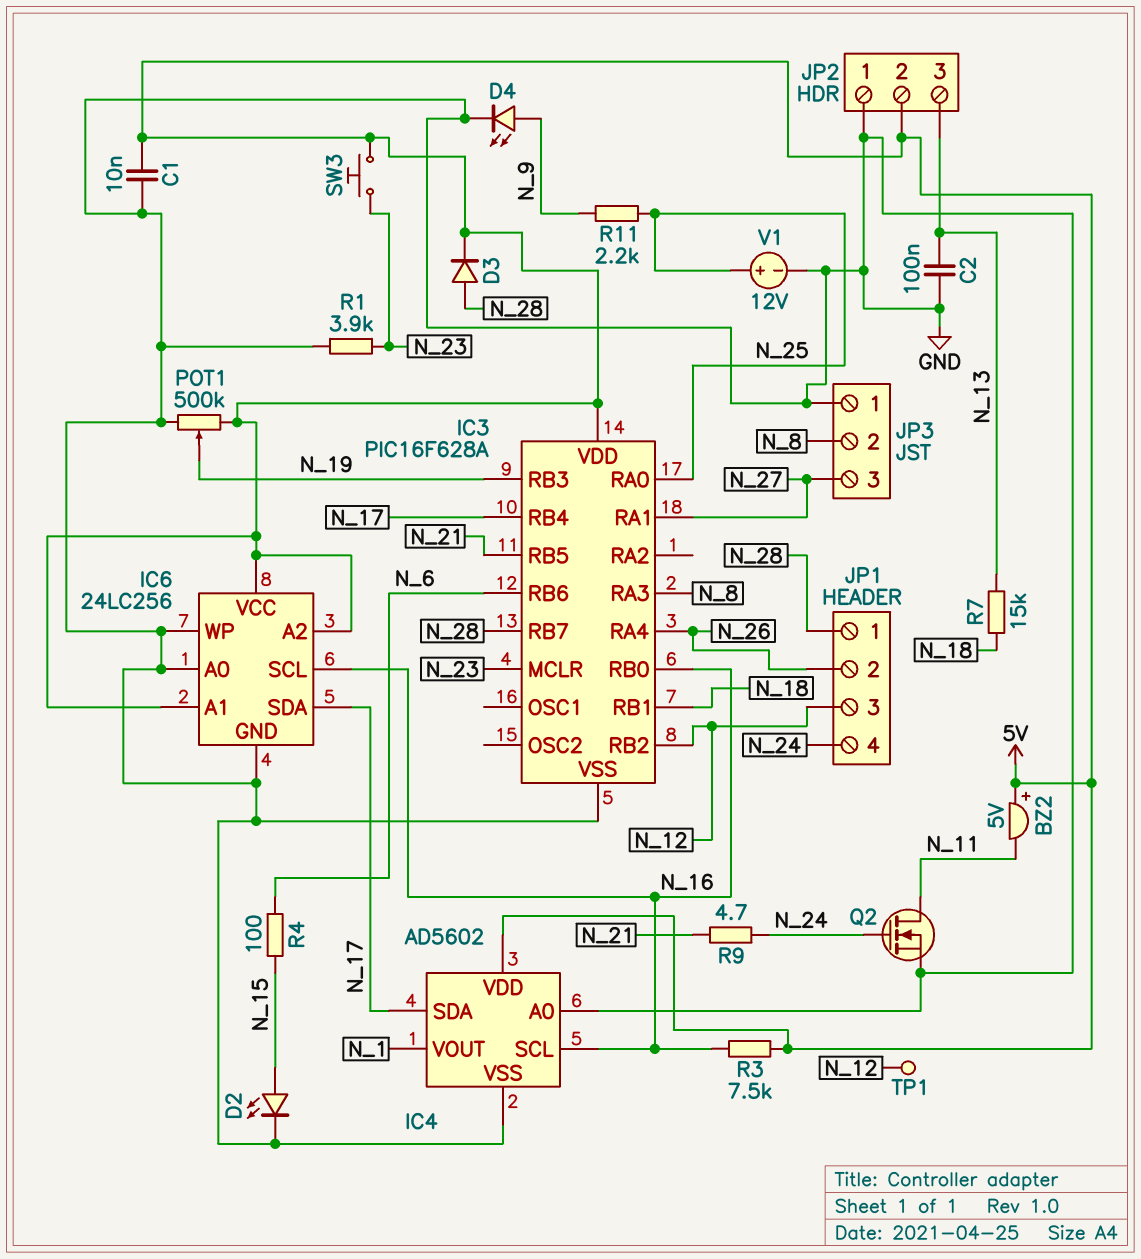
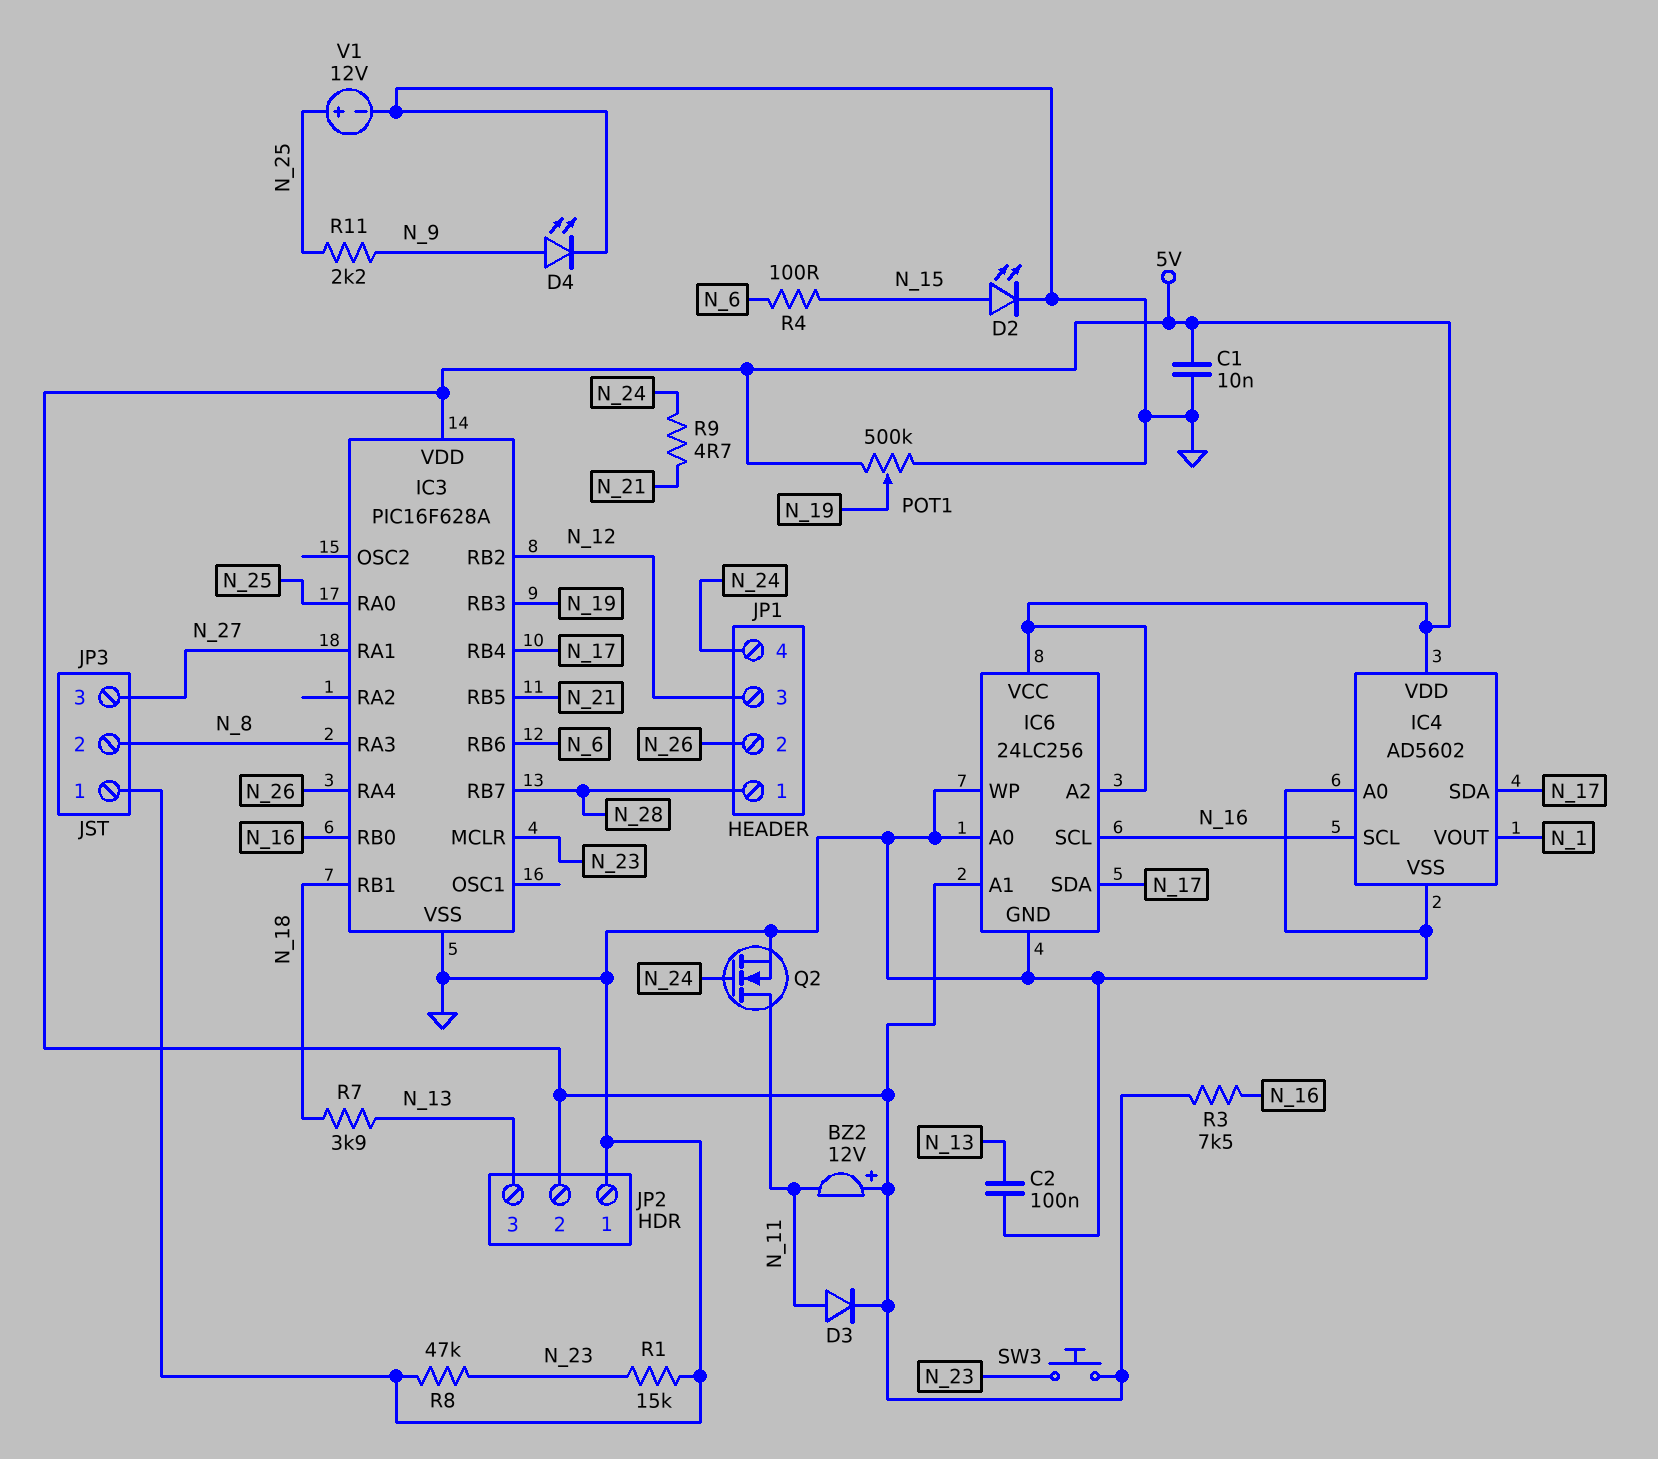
BZ2: buzzer 5V (plus 5V, minus N_11) -> buzzer 12V (plus 5V, minus N_11)
D3: diode (A N_28, K 5V) -> diode (A N_11, K 5V)
R1: 3.9k (GND, N_23) -> 15k (GND, N_23)
R7: 15k (N_13, N_18) -> 3.9k (N_13, N_18)
R8: none -> 47k (GND, N_23)
TP1: test point (N_12) -> none

